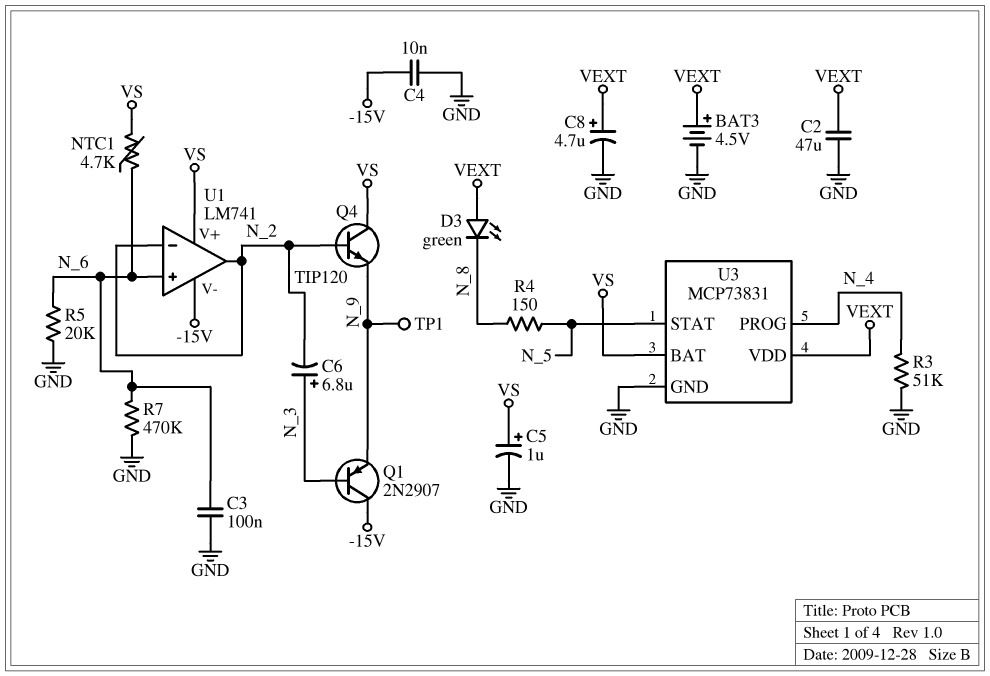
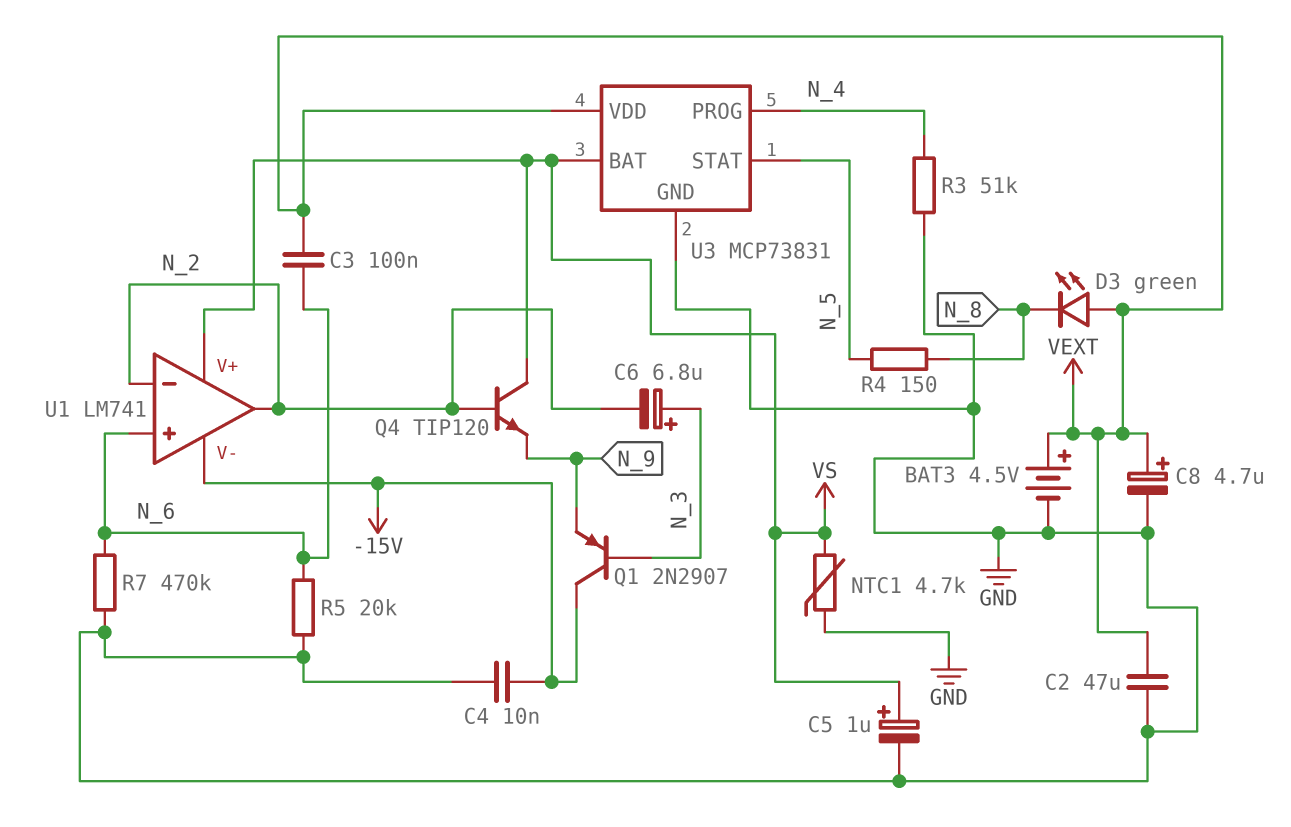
C3: 100nF (GND, N_6) -> 100nF (N_6, VEXT)
NTC1: 4.7k (N_6, VS) -> 4.7k (GND, VS)
TP1: test point (N_9) -> none

